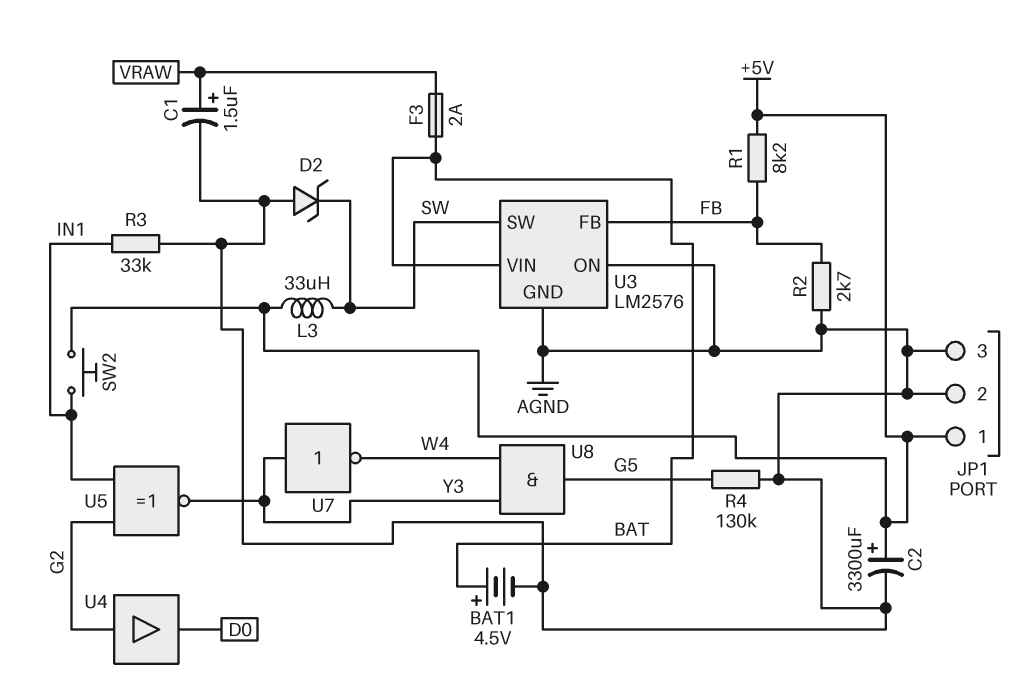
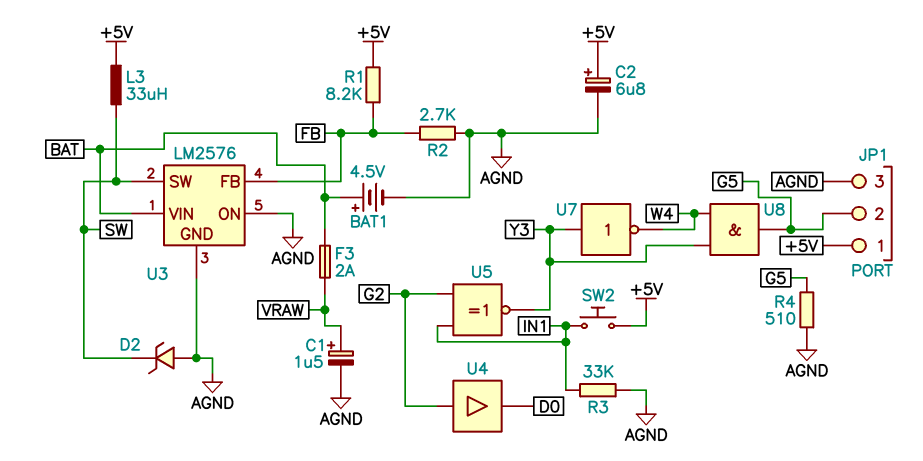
C2: 3300uF (plus +5V, minus AGND) -> 6.8uF (plus +5V, minus AGND)
JP1 pin 2: AGND -> G5
R4: 130k (AGND, G5) -> 510 (AGND, G5)

